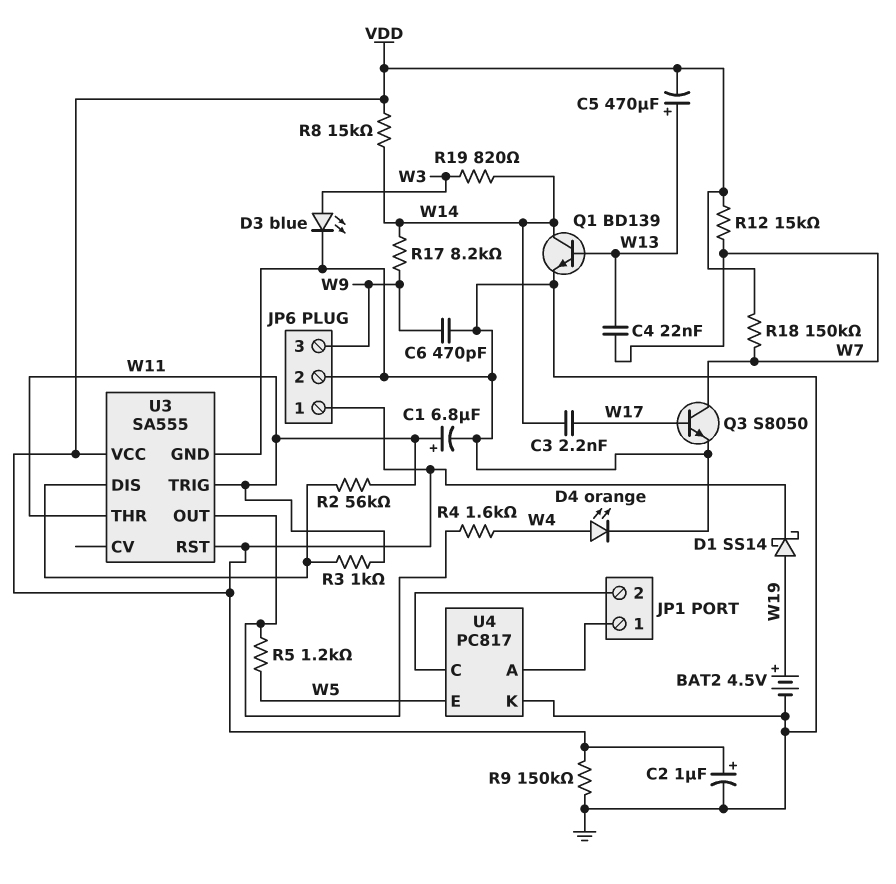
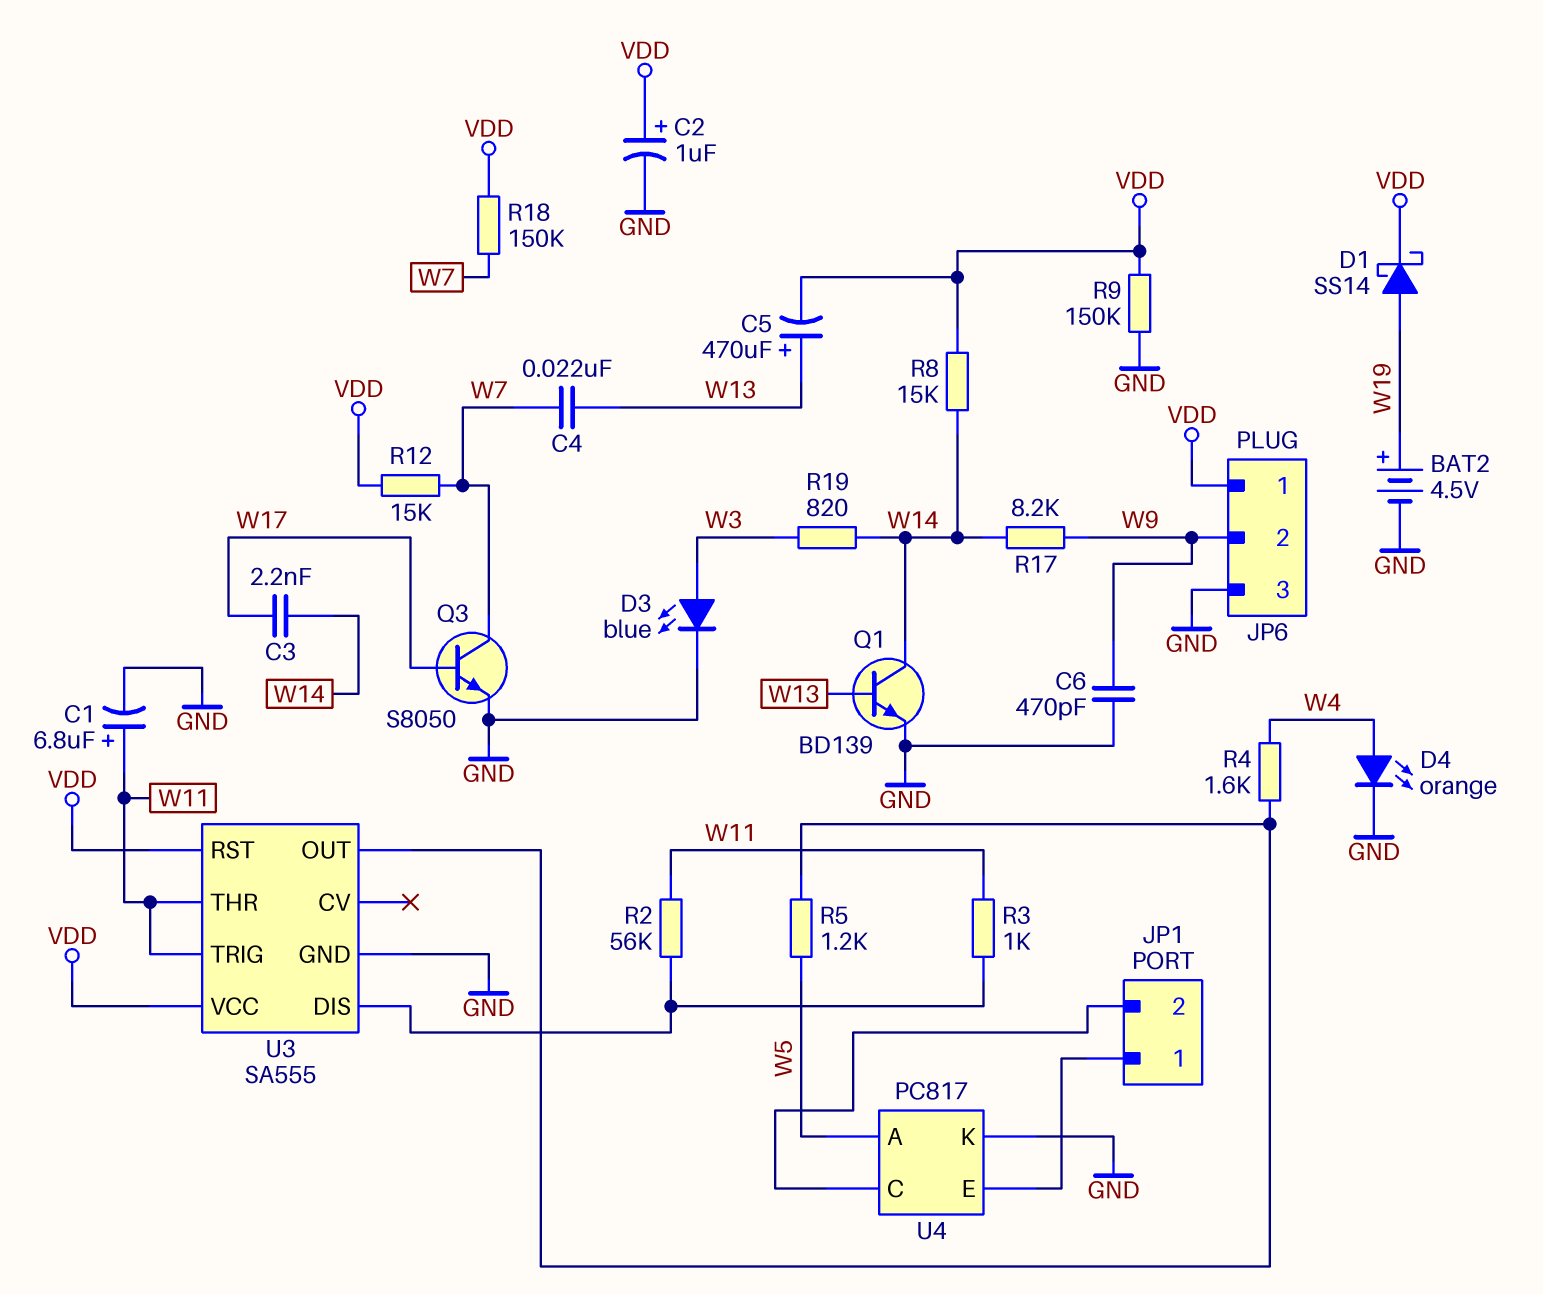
JP6 pin 2: GND -> W9
JP6 pin 3: W9 -> GND
U4 pin A: JP1/1 -> W5
U4 pin E: W5 -> JP1/1

